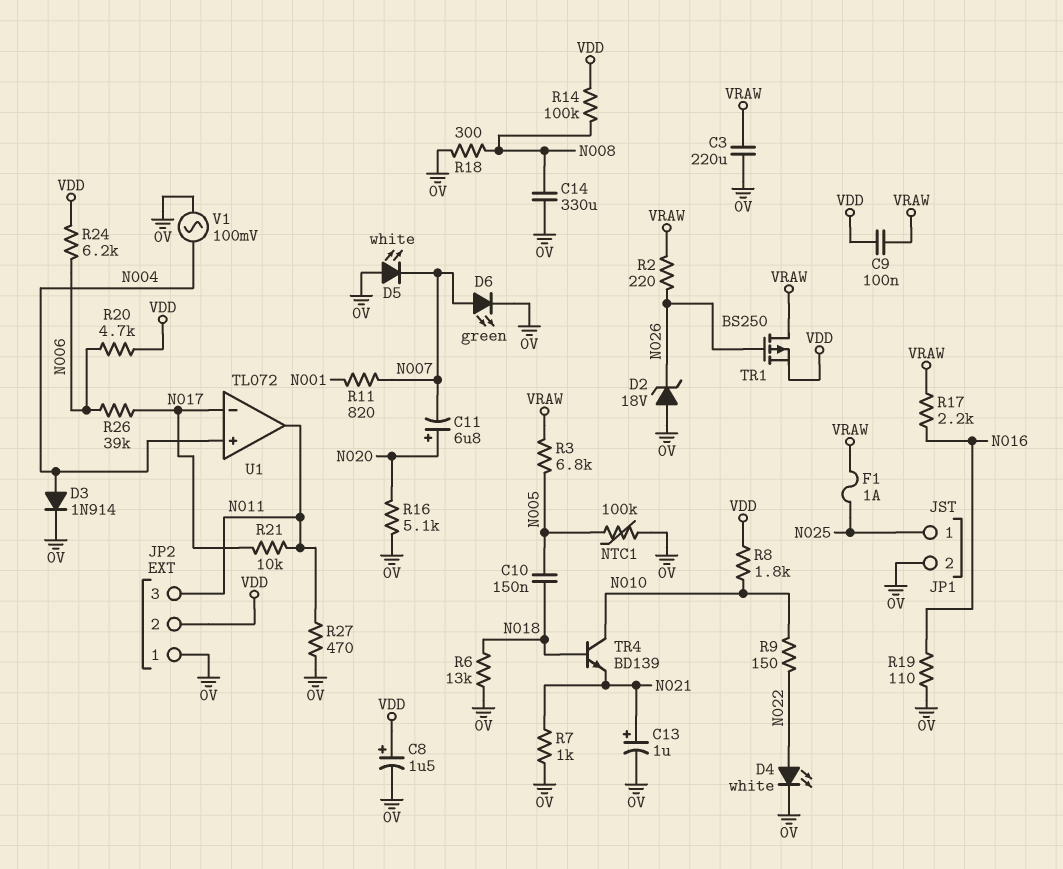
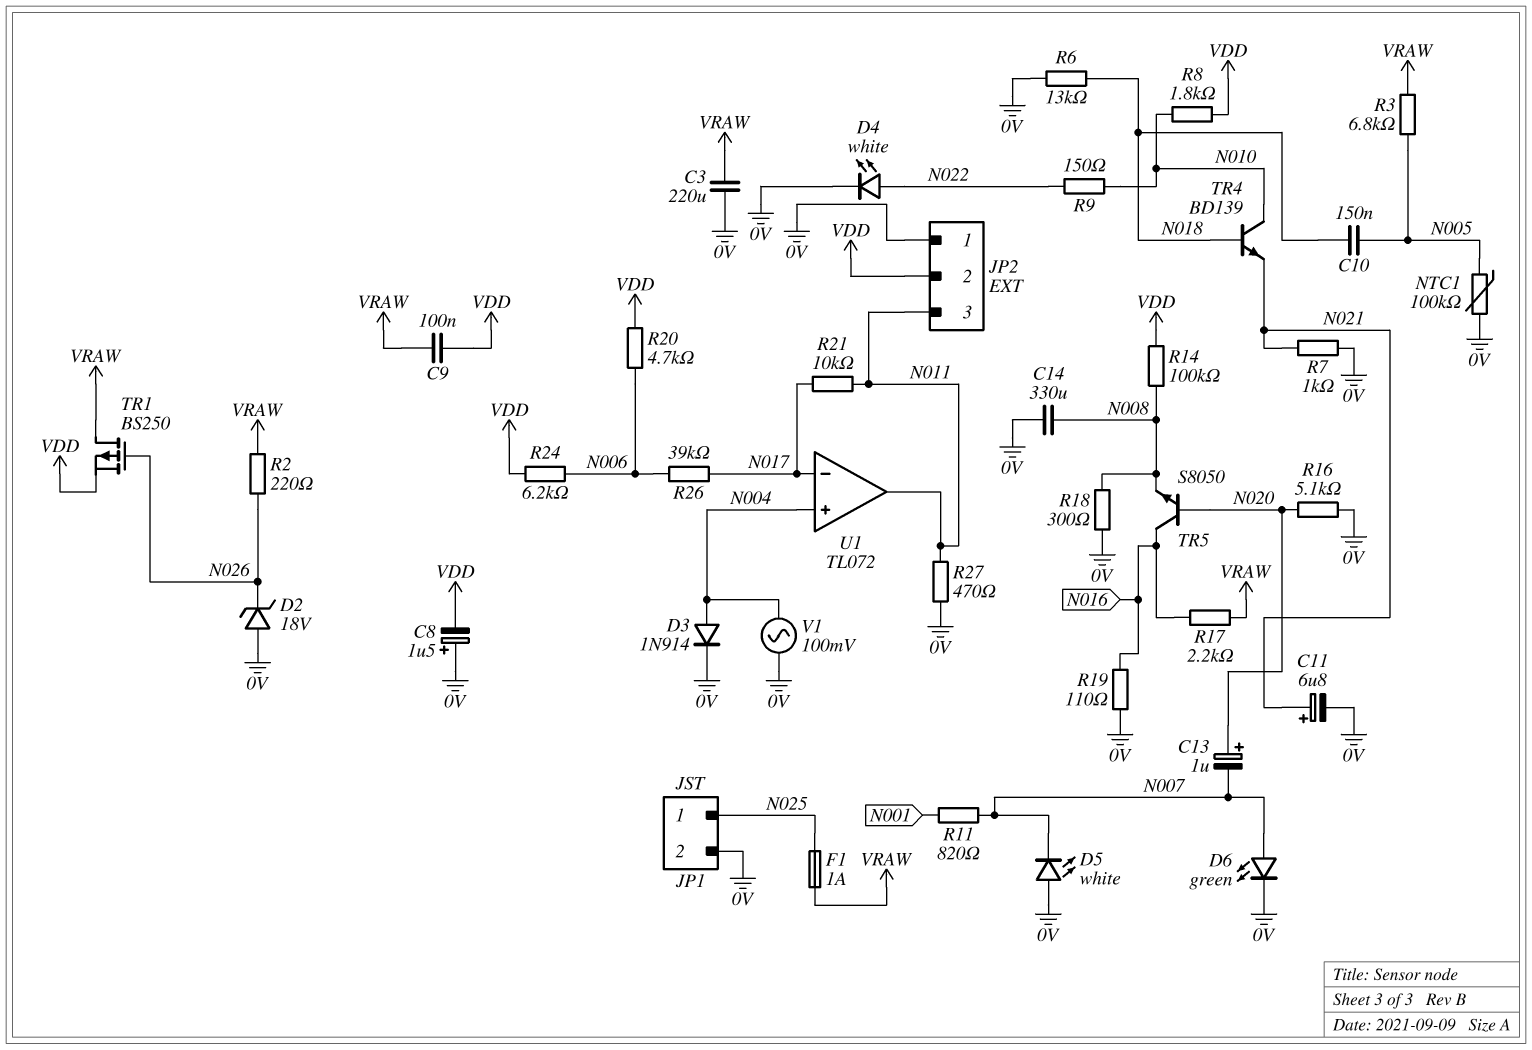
C8: 1.5uF (plus VDD, minus 0V) -> 1.5uF (plus 0V, minus VDD)
C11: 6.8uF (plus N020, minus N007) -> 6.8uF (plus N021, minus 0V)
C13: 1uF (plus N021, minus 0V) -> 1uF (plus N020, minus N007)
TR5: none -> NPN S8050 (B N020, C N016, E N008)

